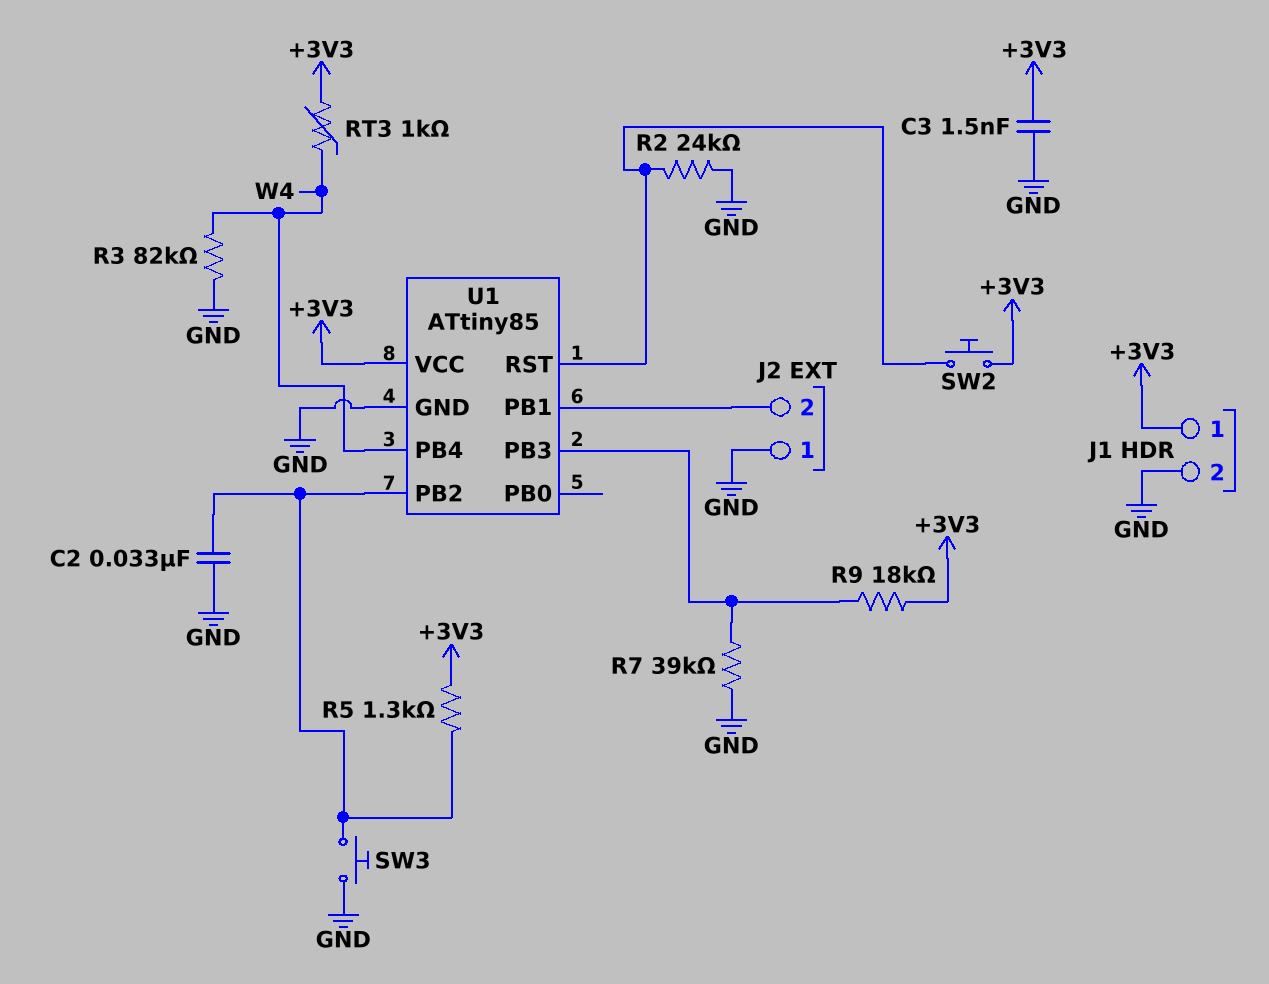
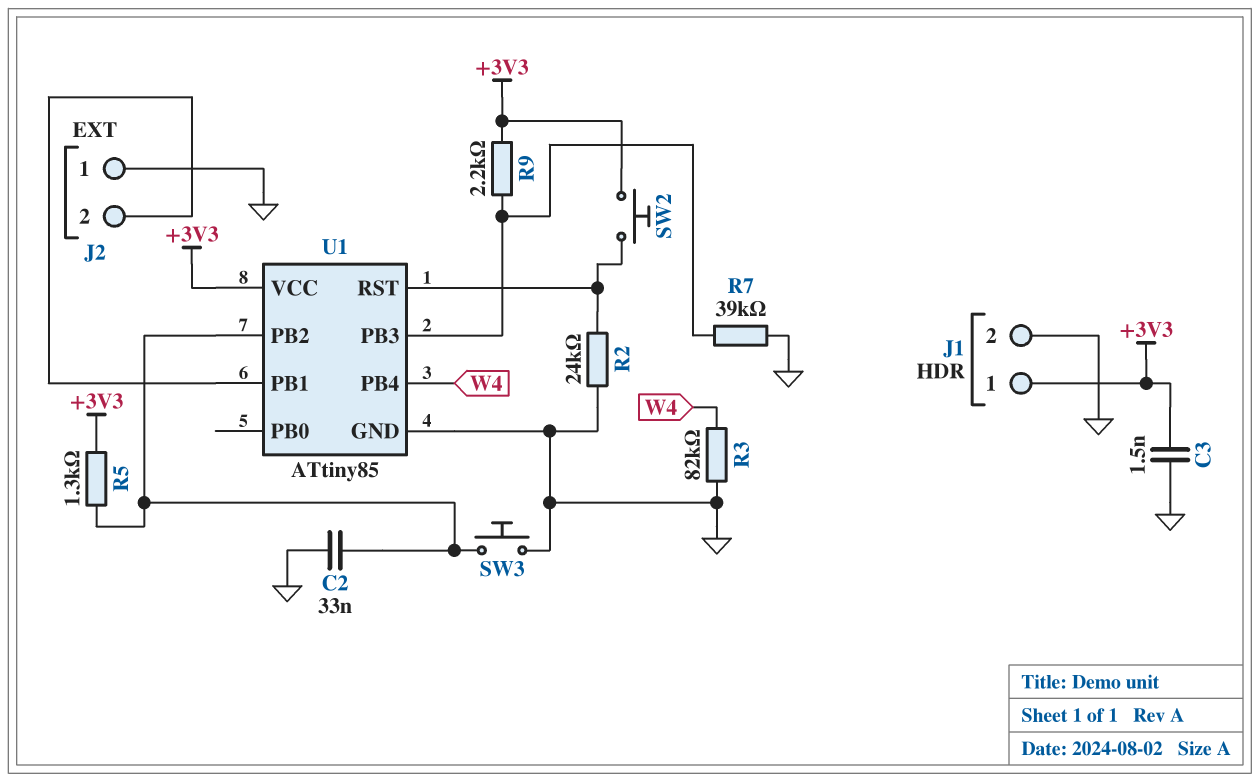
R9: 18k (+3V3, U1/PB3) -> 2.2k (+3V3, U1/PB3)
RT3: 1k (+3V3, W4) -> none

